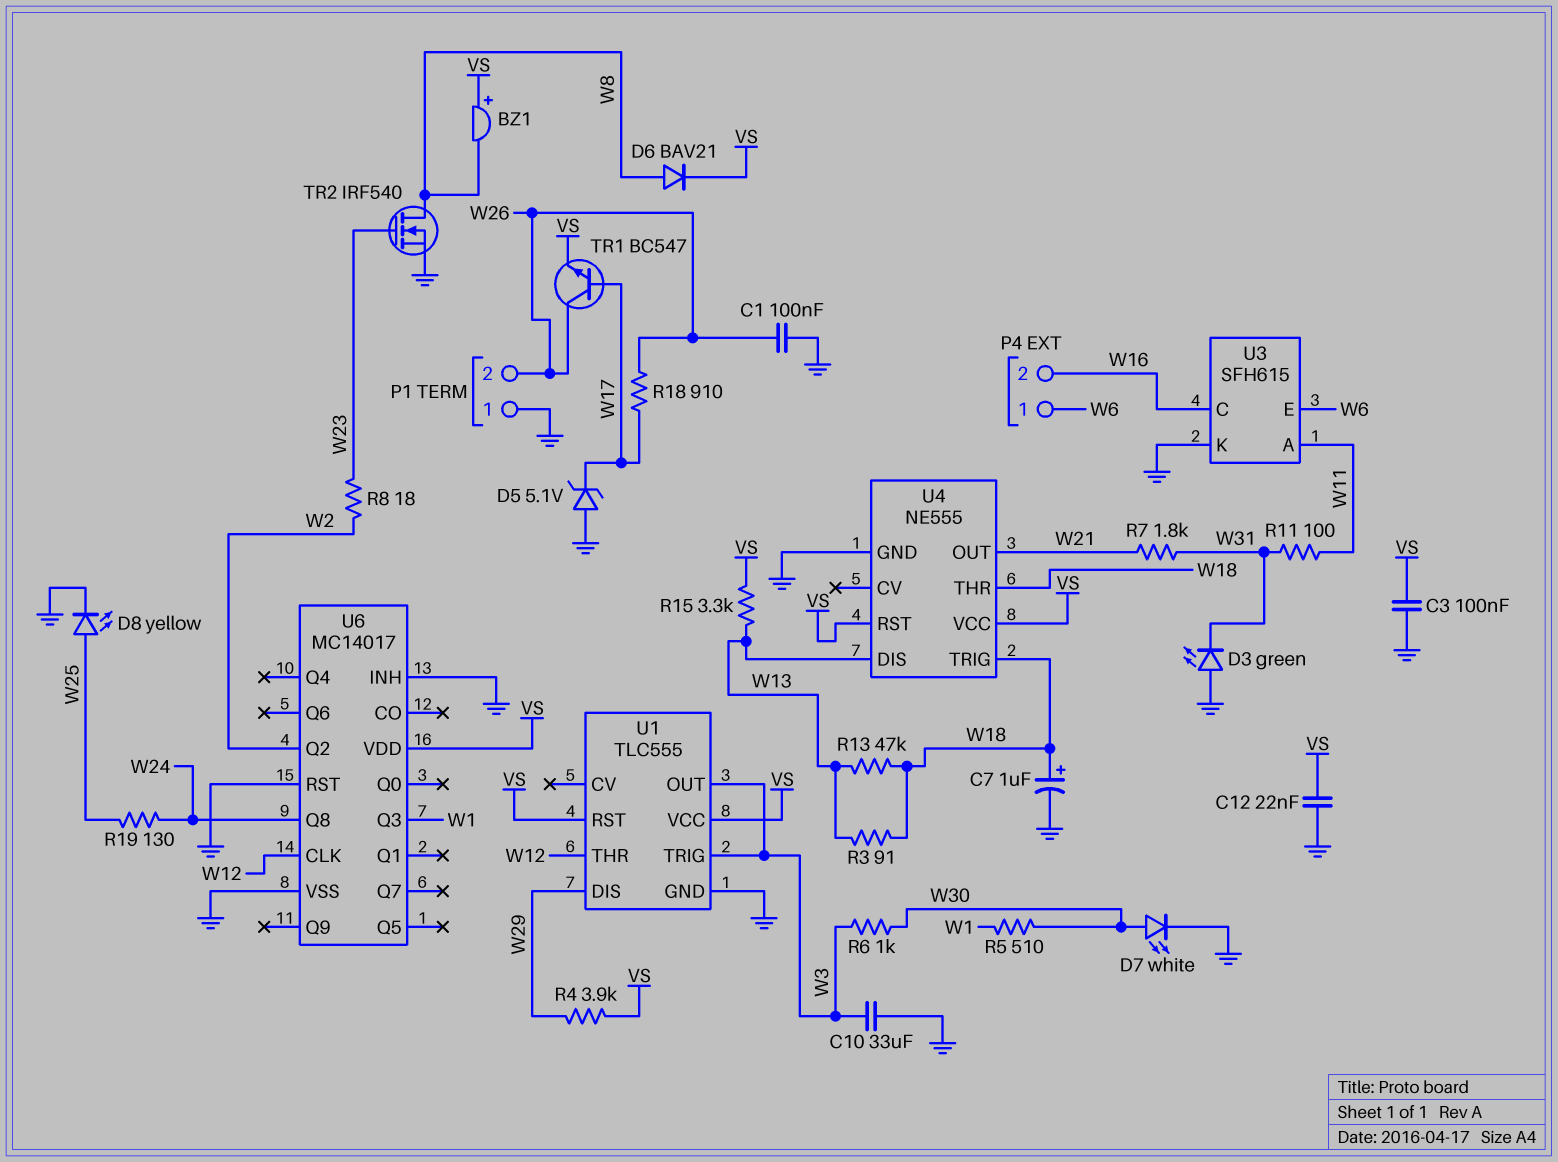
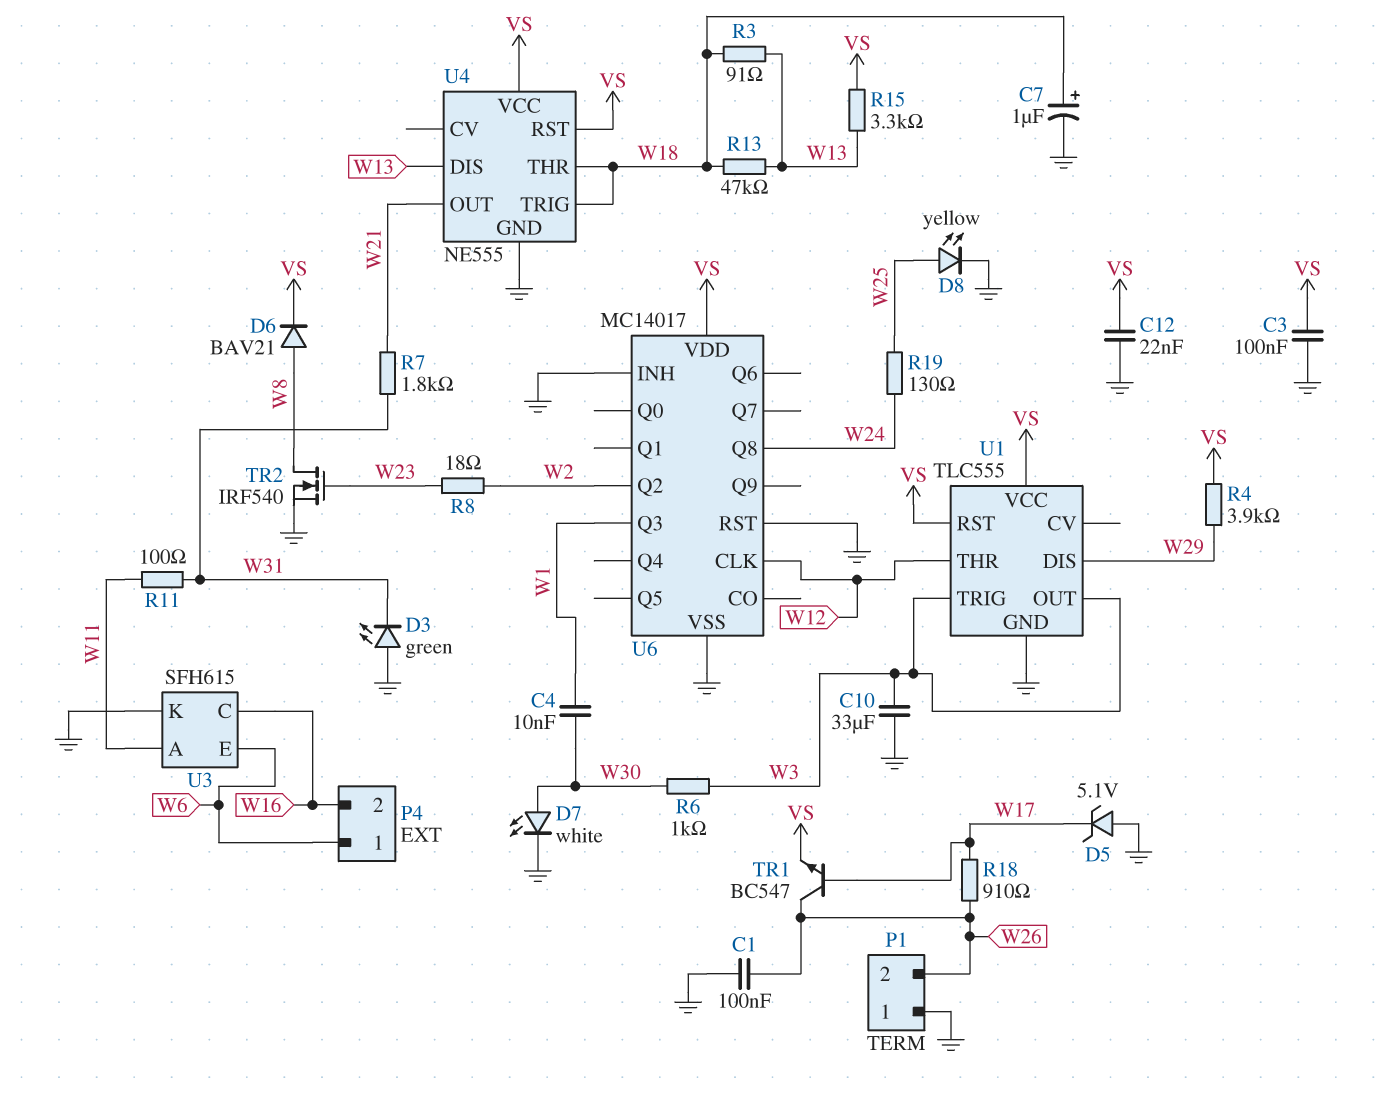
BZ1: buzzer (plus VS, minus W8) -> none
C4: none -> 10nF (W1, W30)
R5: 510 (W1, W30) -> none

